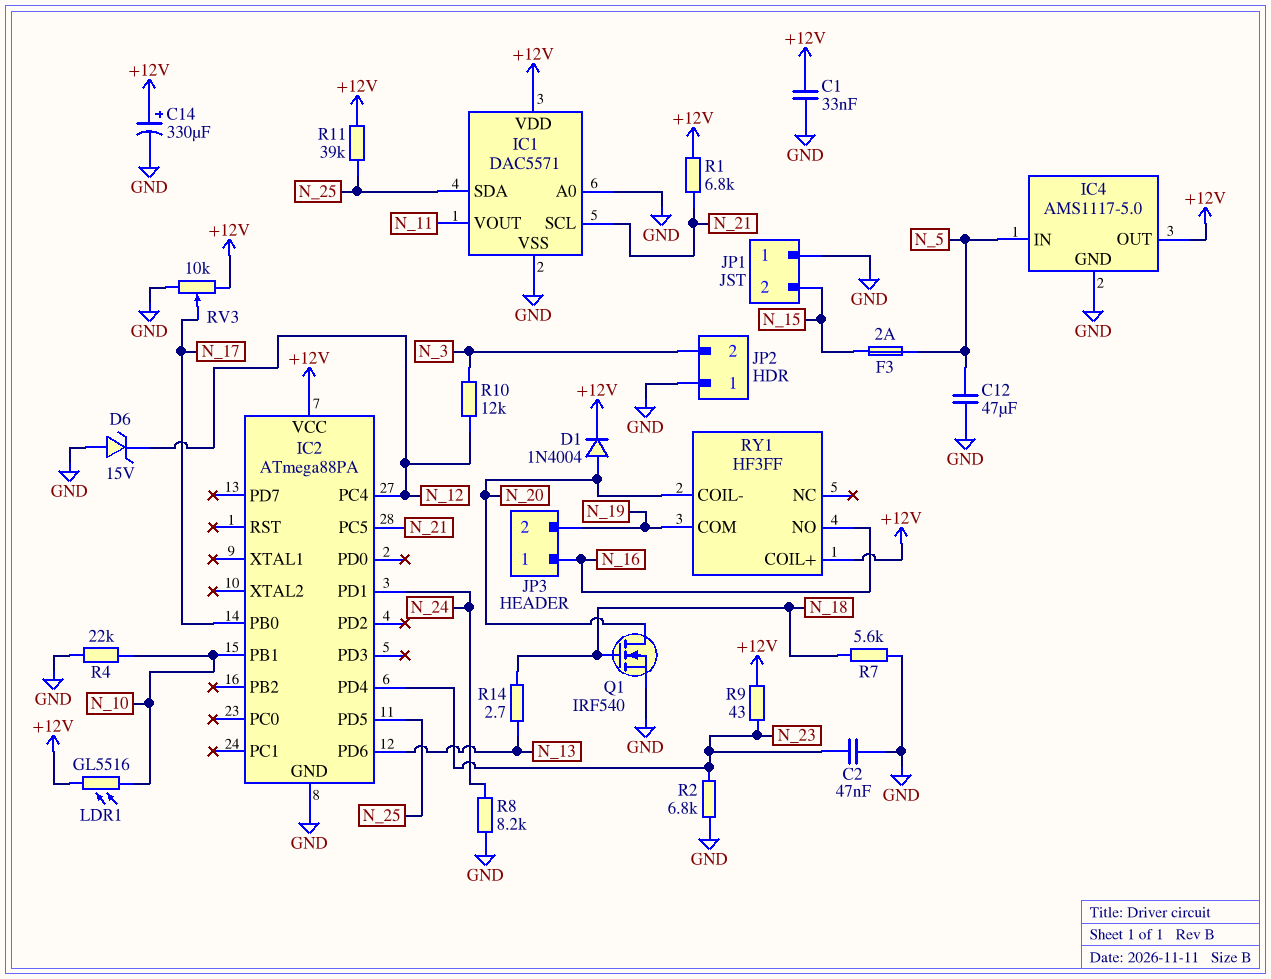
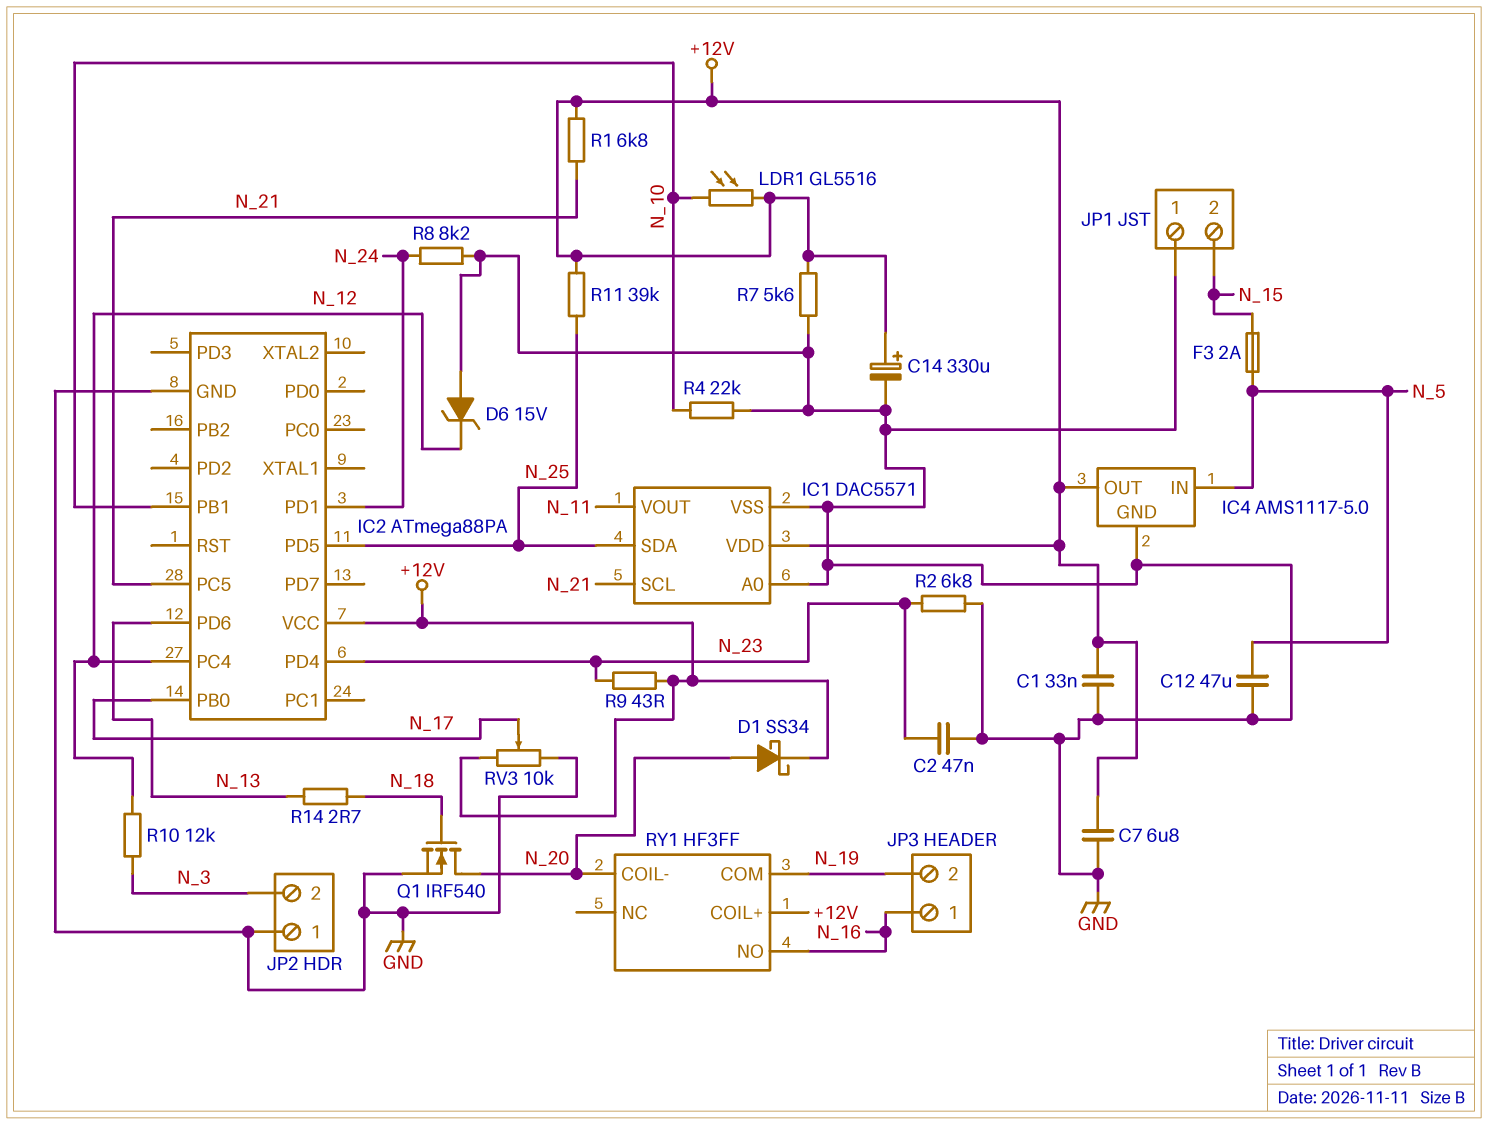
C7: none -> 6.8uF (+12V, GND)
D1: diode 1N4004 (A N_20, K +12V) -> schottky SS34 (A N_20, K +12V)
R7: 5.6k (GND, N_18) -> 5.6k (+12V, GND)

